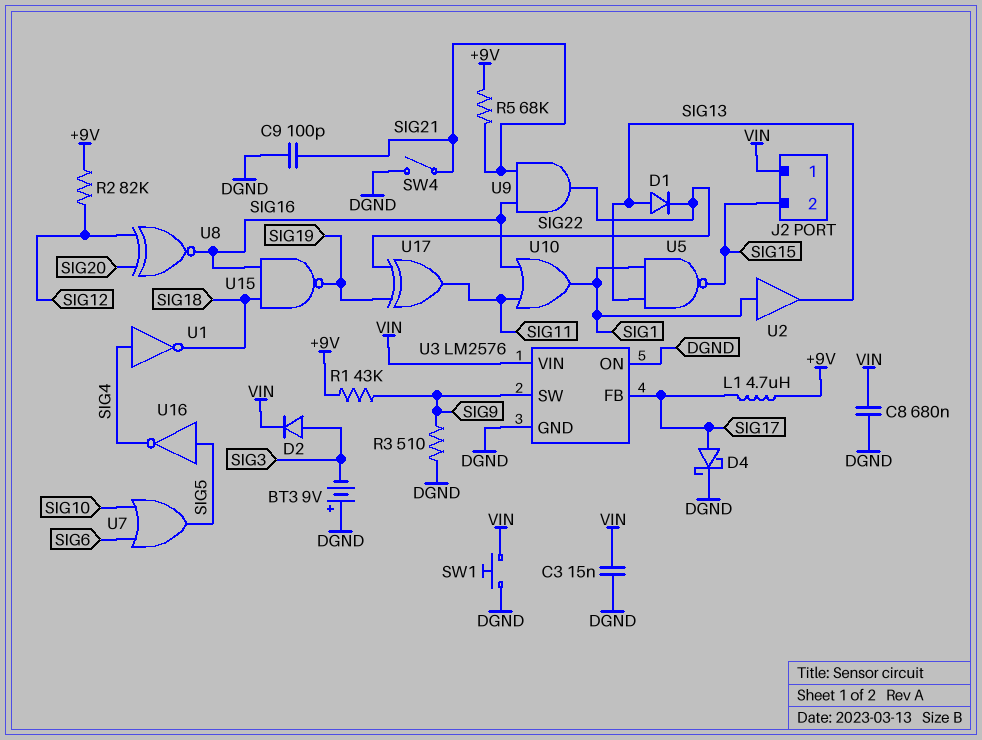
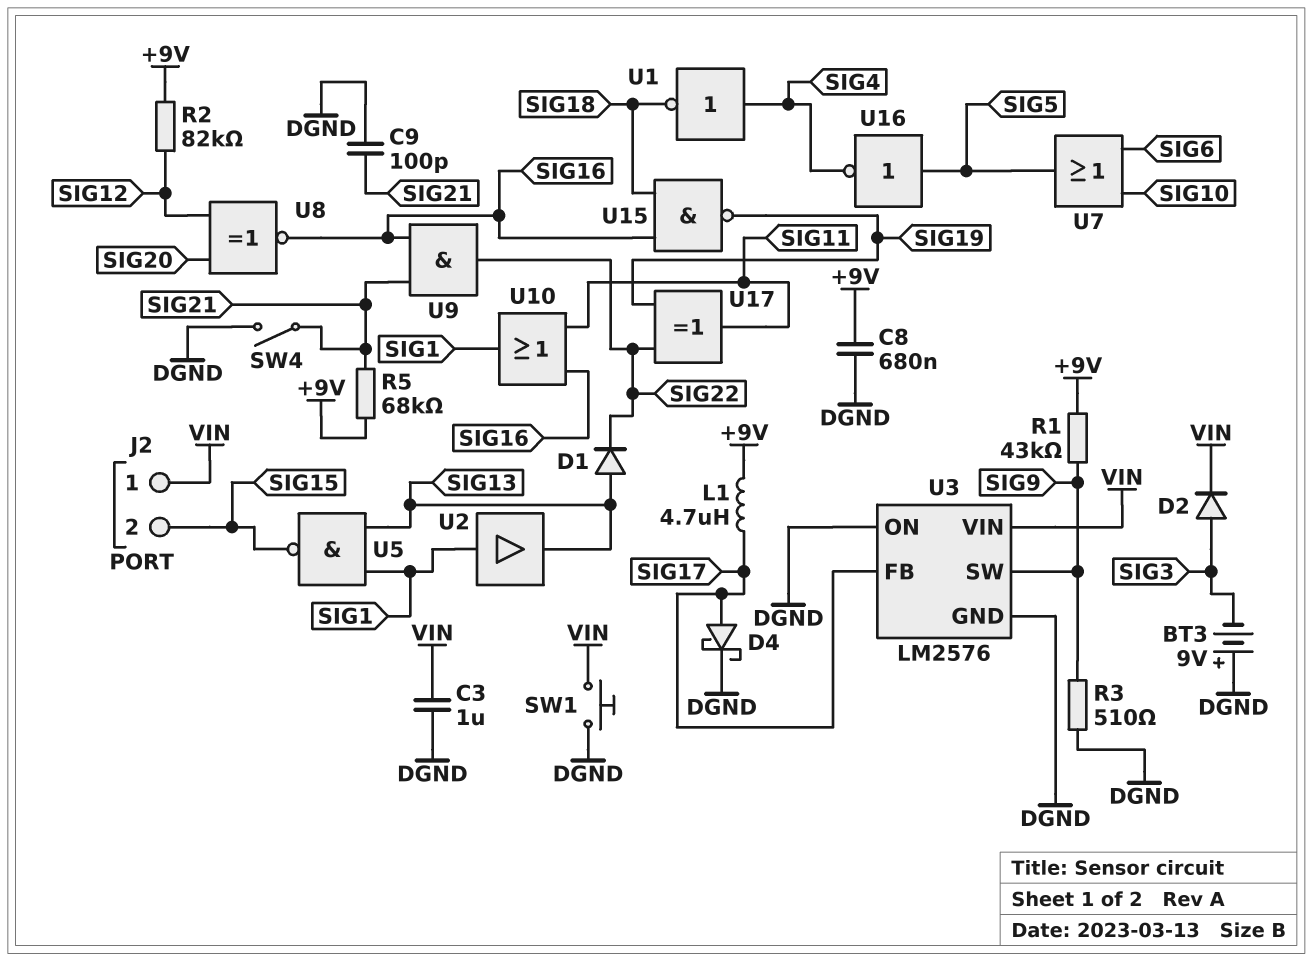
C3: 15nF (DGND, VIN) -> 1uF (DGND, VIN)
C8: 680nF (DGND, VIN) -> 680nF (+9V, DGND)

